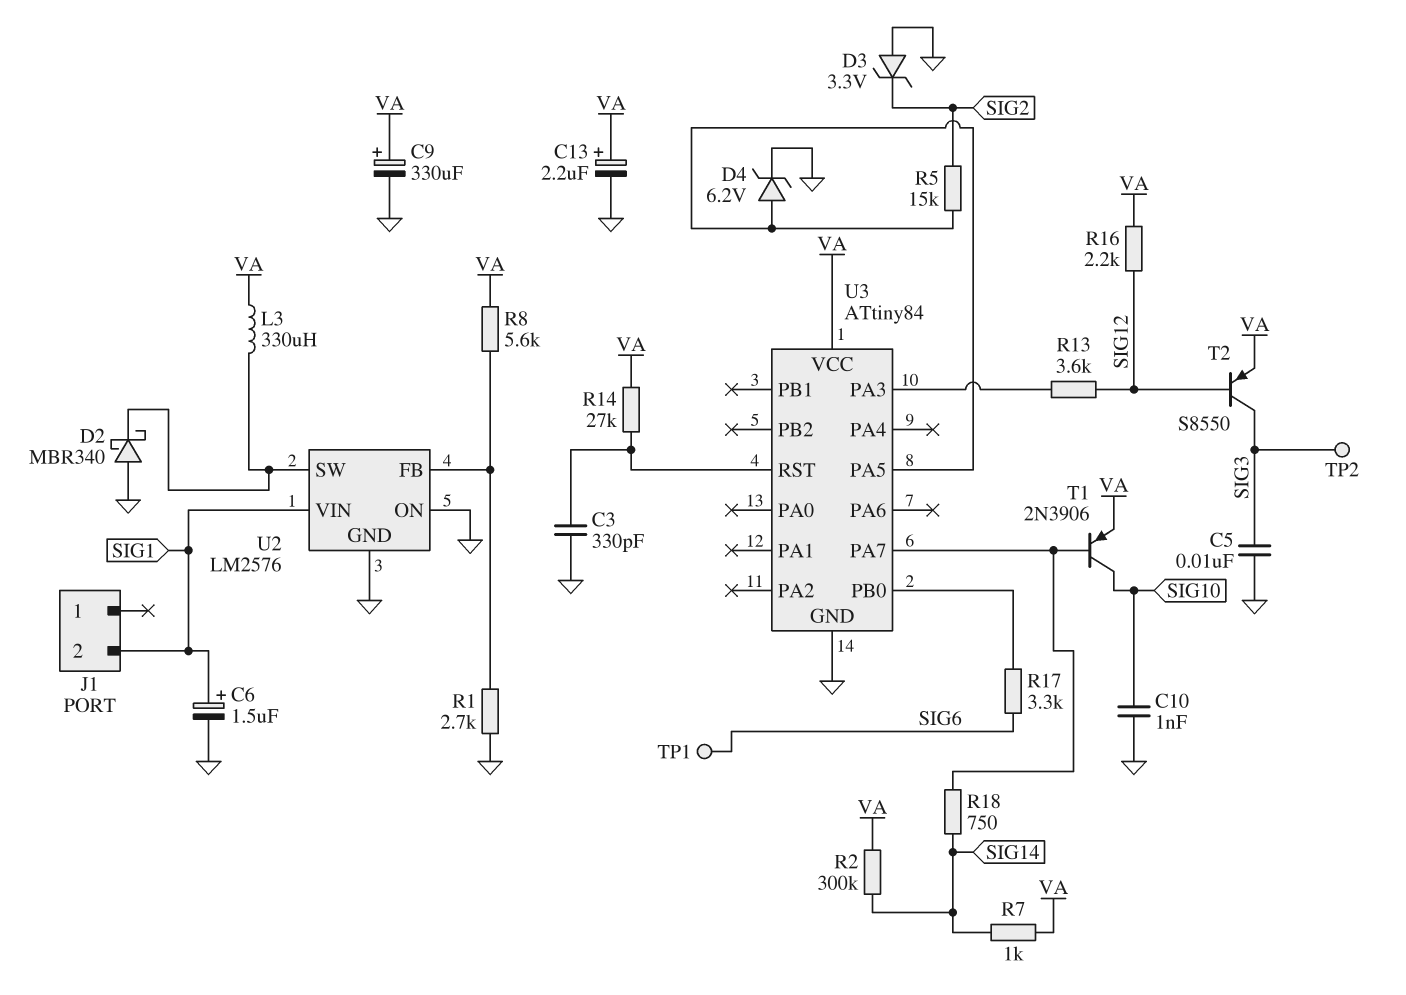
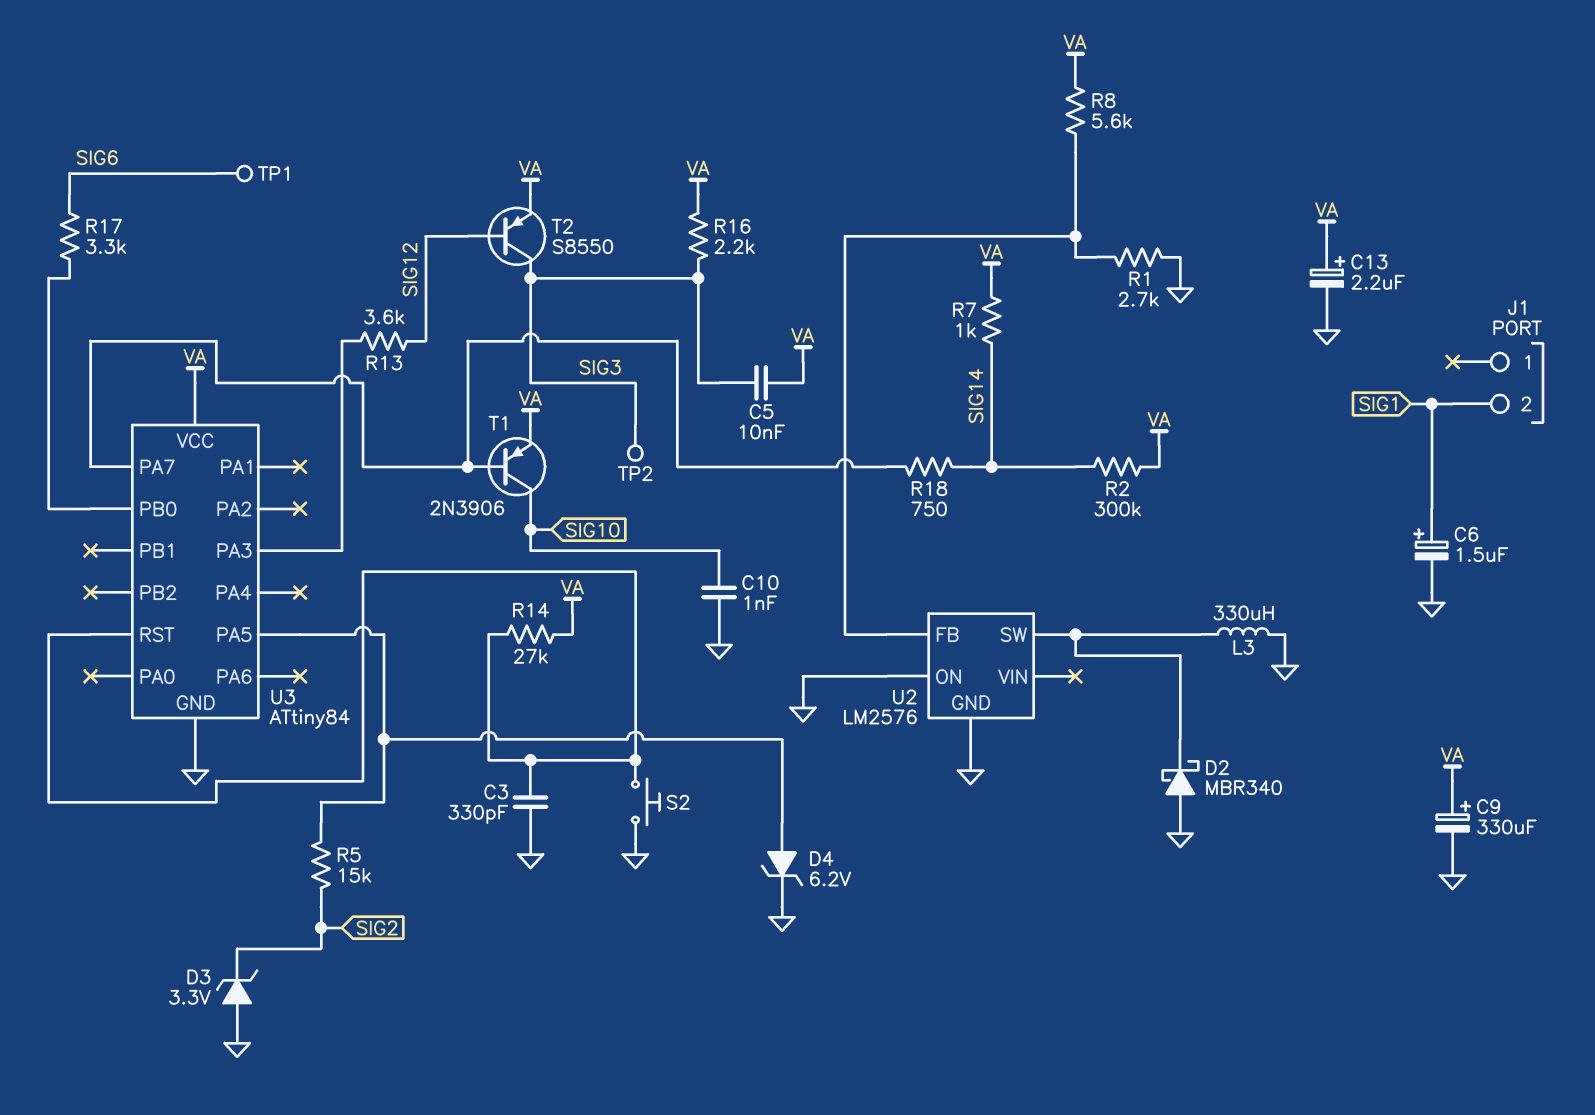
C5: 10nF (GND, SIG3) -> 10nF (SIG3, VA)
L3: 330uH (U2/SW, VA) -> 330uH (GND, U2/SW)
R16: 2.2k (SIG12, VA) -> 2.2k (SIG3, VA)
S2: none -> button (GND, U3/RST)
U2 pin VIN: SIG1 -> none

